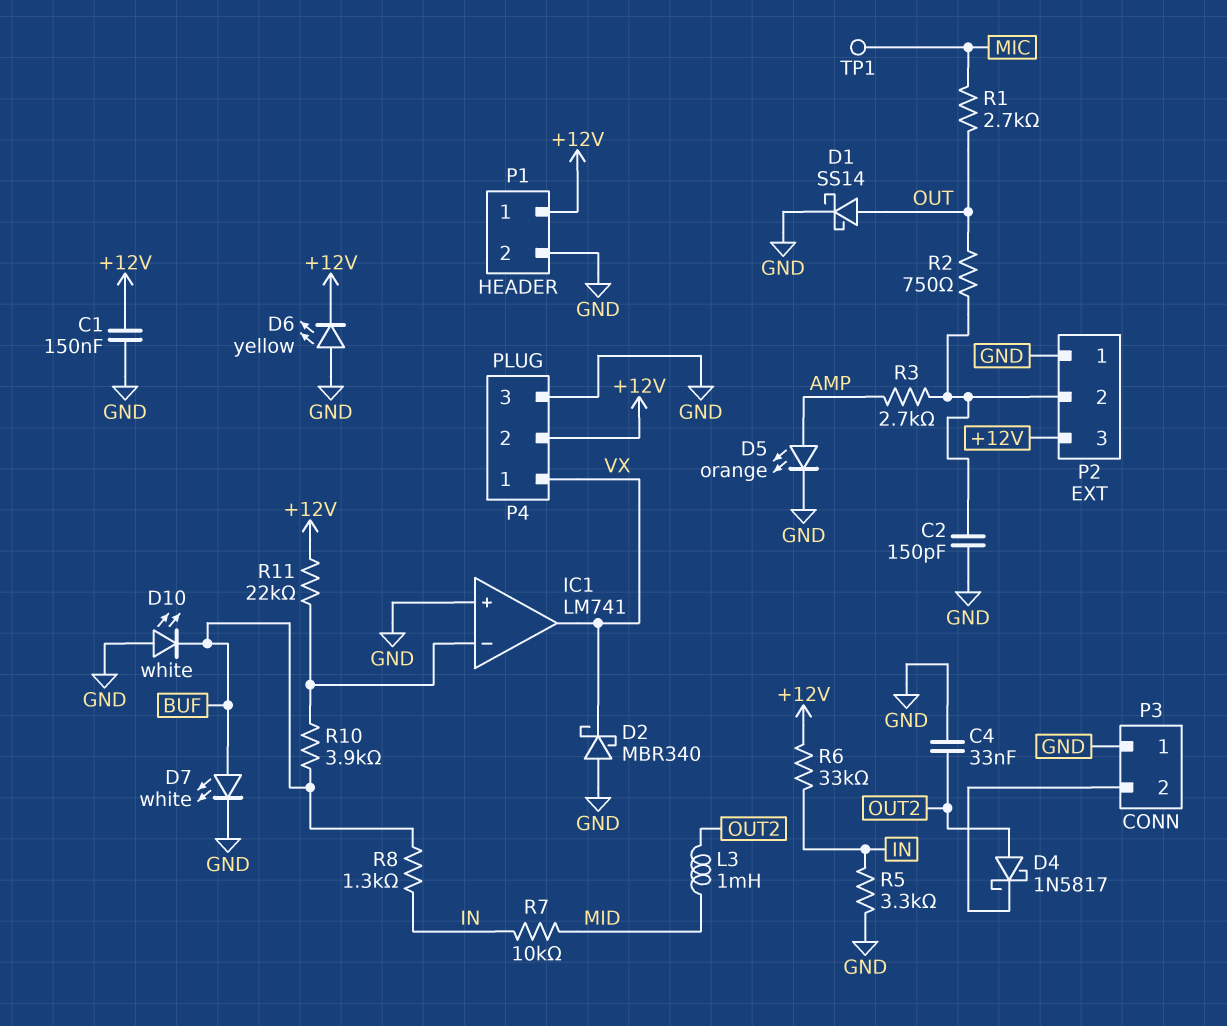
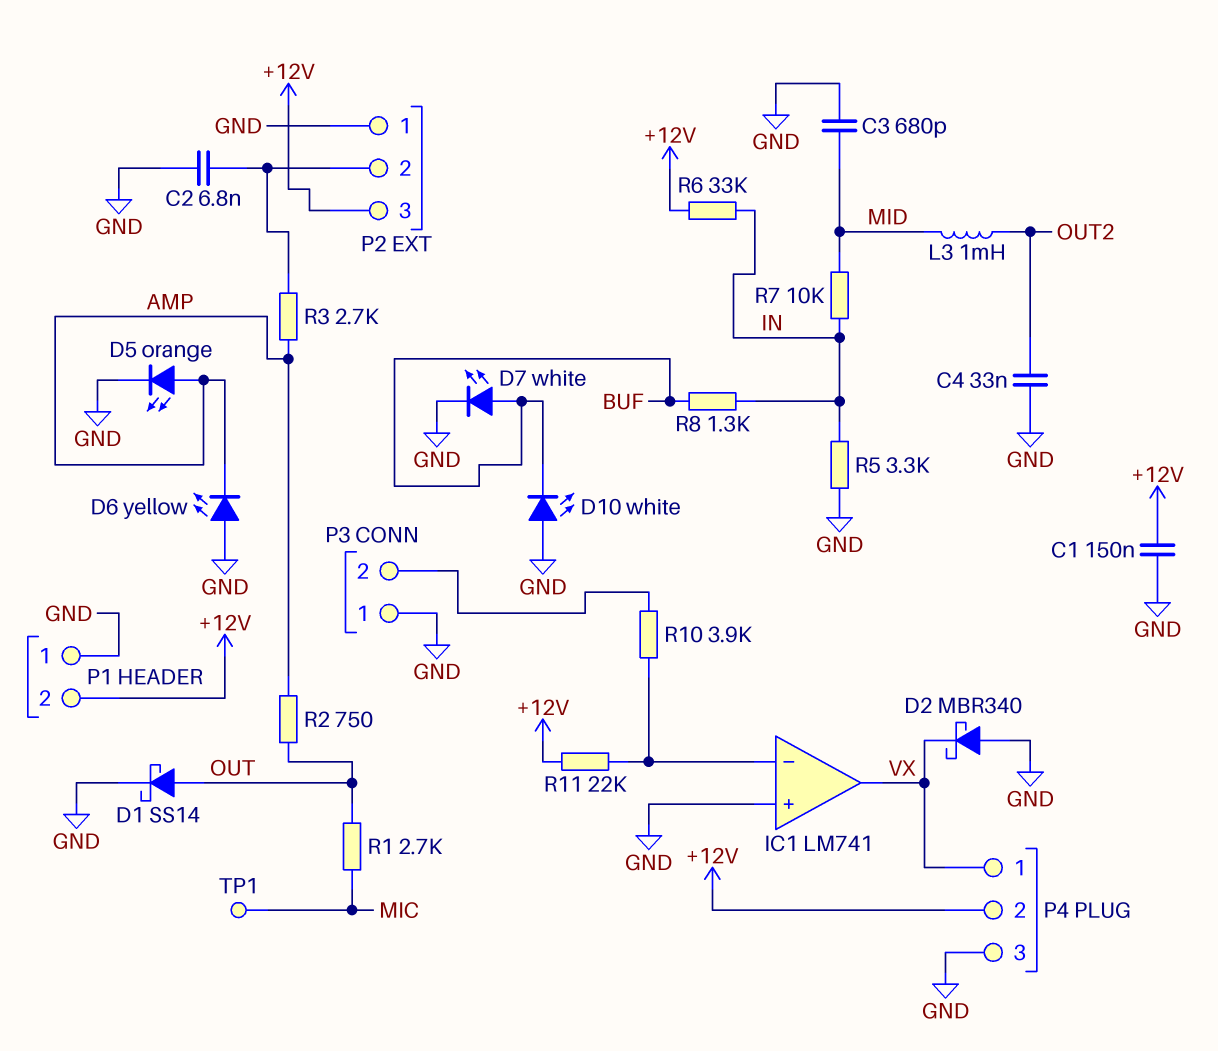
C2: 150pF (GND, P2/2) -> 6.8nF (GND, P2/2)
C3: none -> 680pF (GND, MID)
D4: schottky 1N5817 (A OUT2, K P3/2) -> none
D6: LED yellow (A GND, K +12V) -> LED yellow (A GND, K AMP)
P1 pin 1: +12V -> GND
P1 pin 2: GND -> +12V
R2: 750 (OUT, P2/2) -> 750 (AMP, OUT)
R10: 3.9k (BUF, IC1/in-) -> 3.9k (IC1/in-, P3/2)

